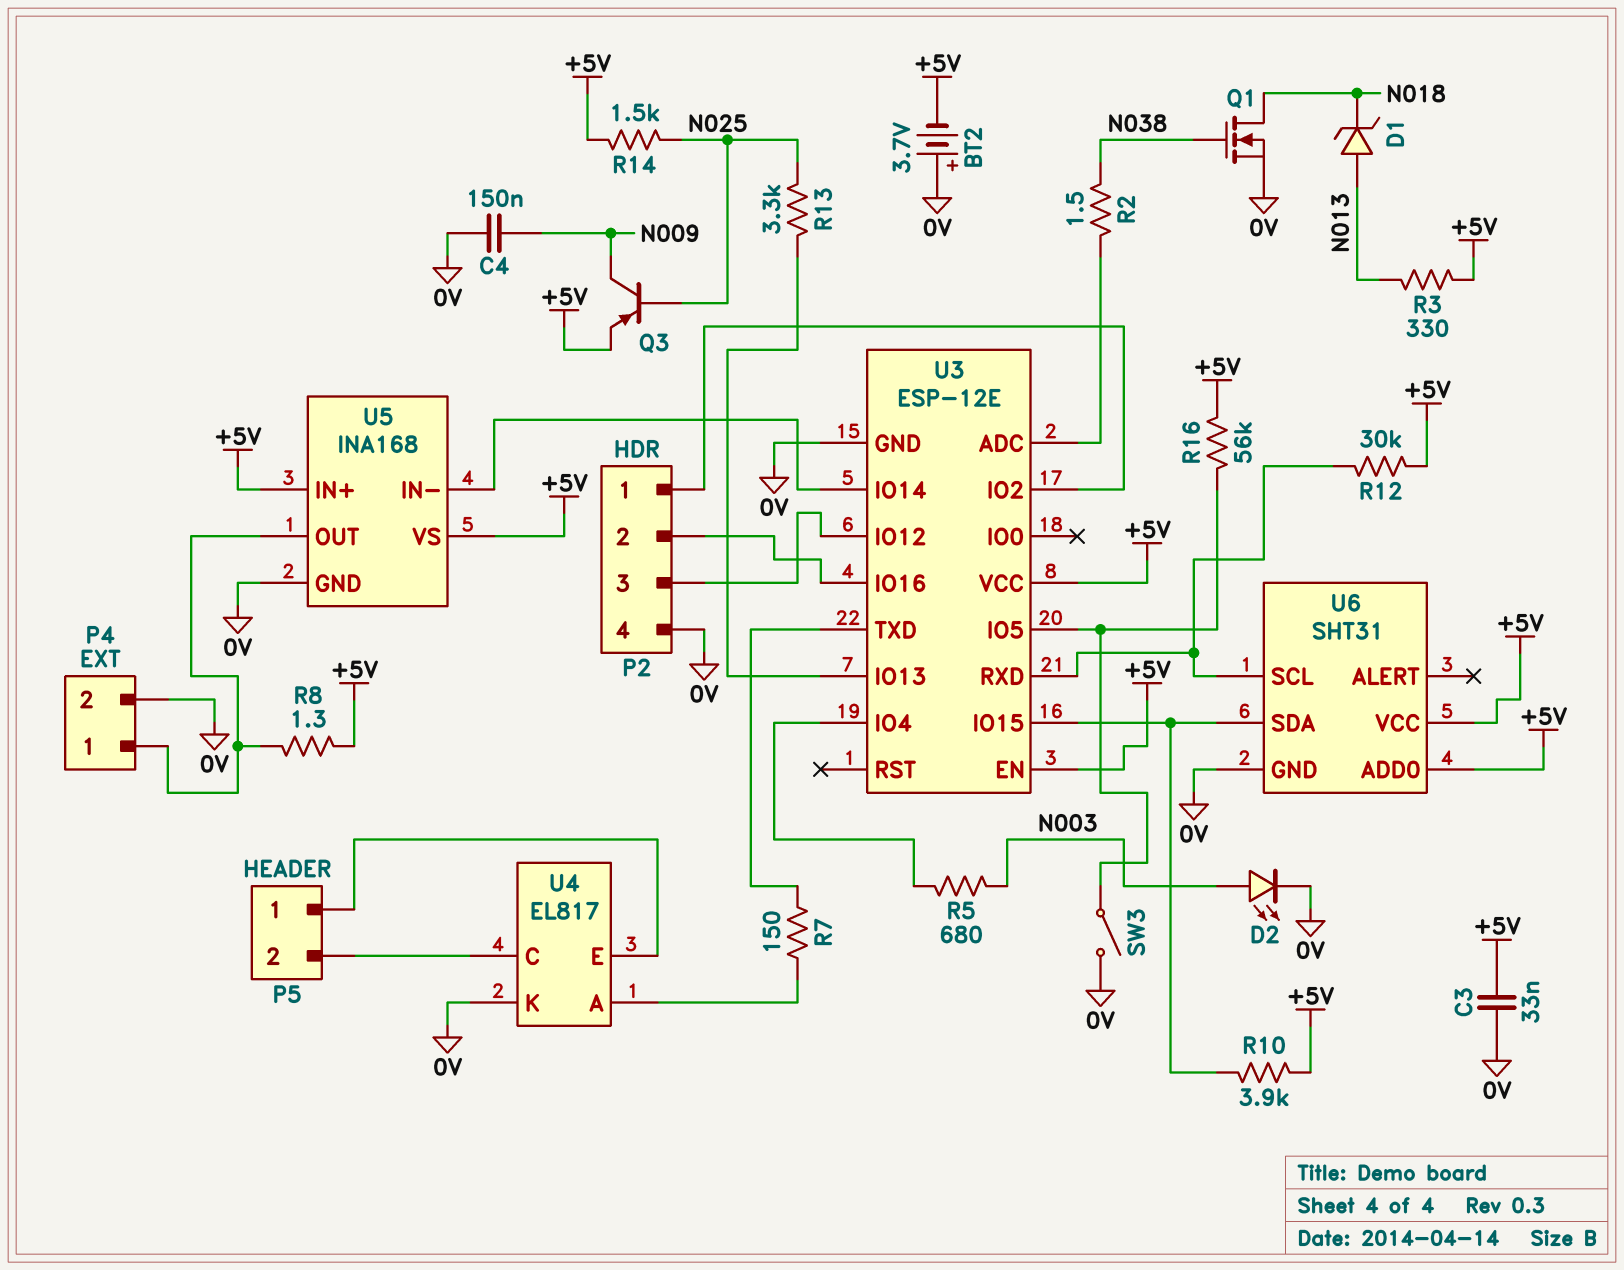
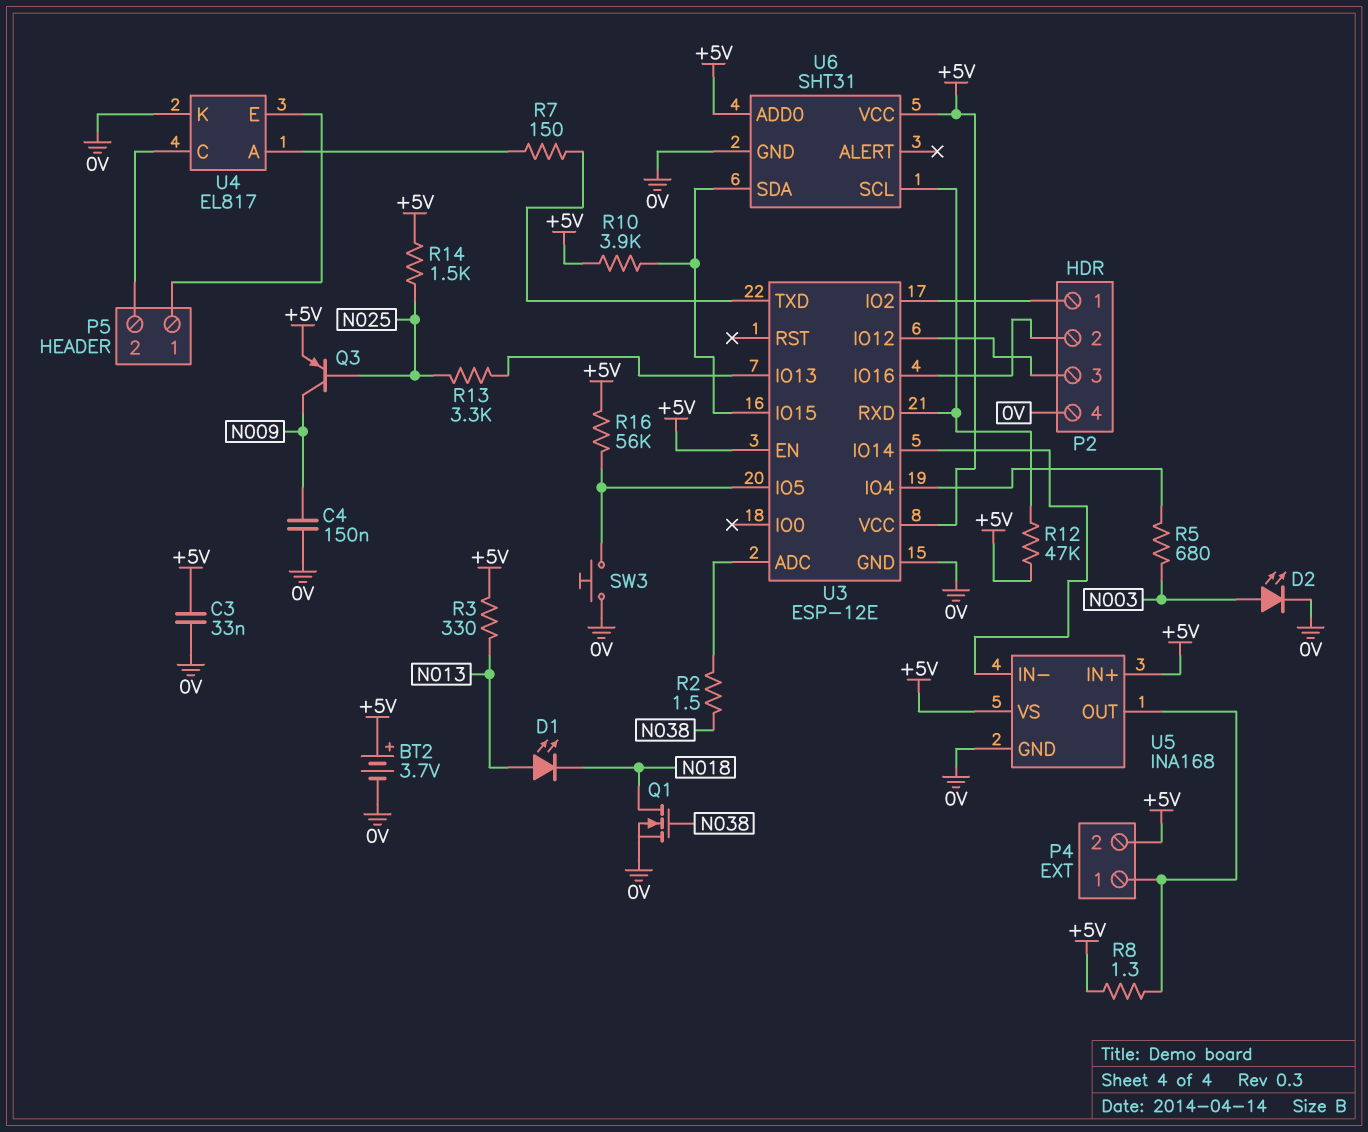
BT2: 3.7V (plus 0V, minus +5V) -> 3.7V (plus +5V, minus 0V)
D1: zener (A N013, K N018) -> LED (A N013, K N018)
P4 pin 2: 0V -> +5V
R12: 30k (+5V, U3/RXD) -> 47k (+5V, U3/RXD)
SW3: switch (0V, U3/IO5) -> button (0V, U3/IO5)

